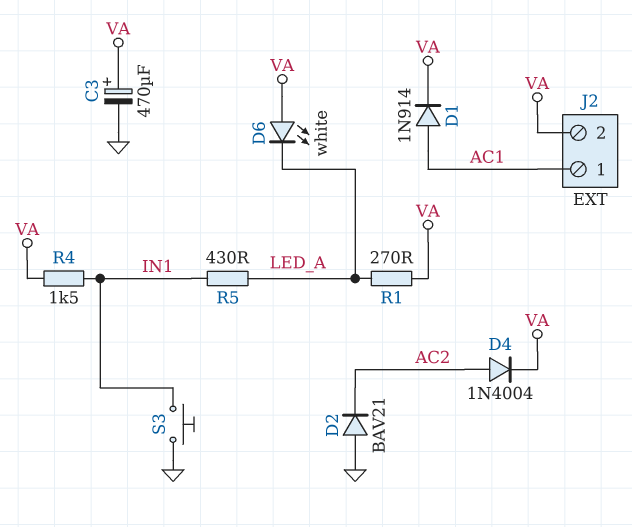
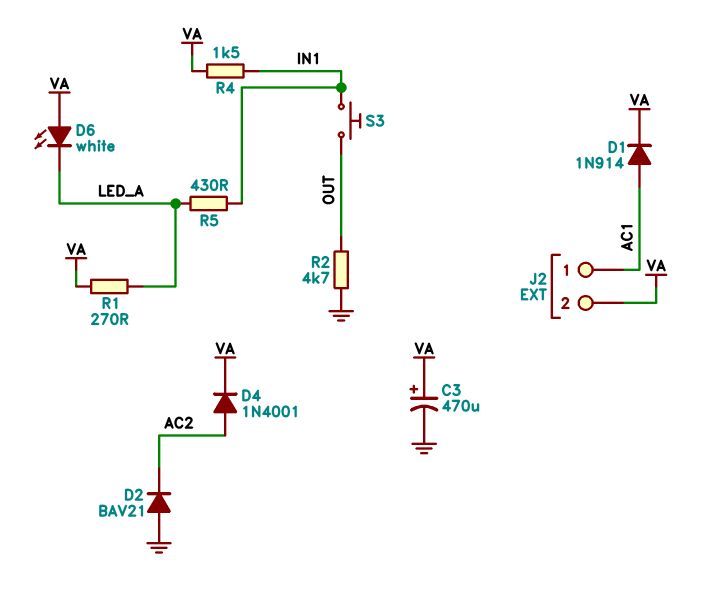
D4: diode 1N4004 (A AC2, K VA) -> diode 1N4001 (A AC2, K VA)
R2: none -> 4.7k (GND, OUT)
S3: button (GND, IN1) -> button (IN1, OUT)

